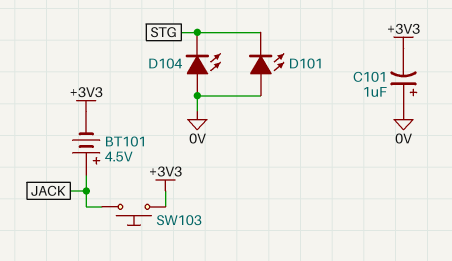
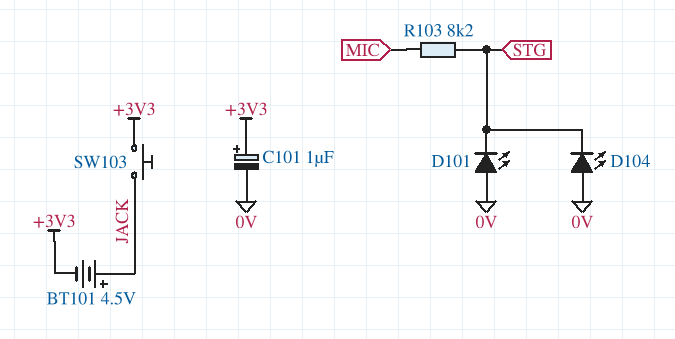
C101: 1uF (plus 0V, minus +3V3) -> 1uF (plus +3V3, minus 0V)
R103: none -> 8.2k (MIC, STG)

